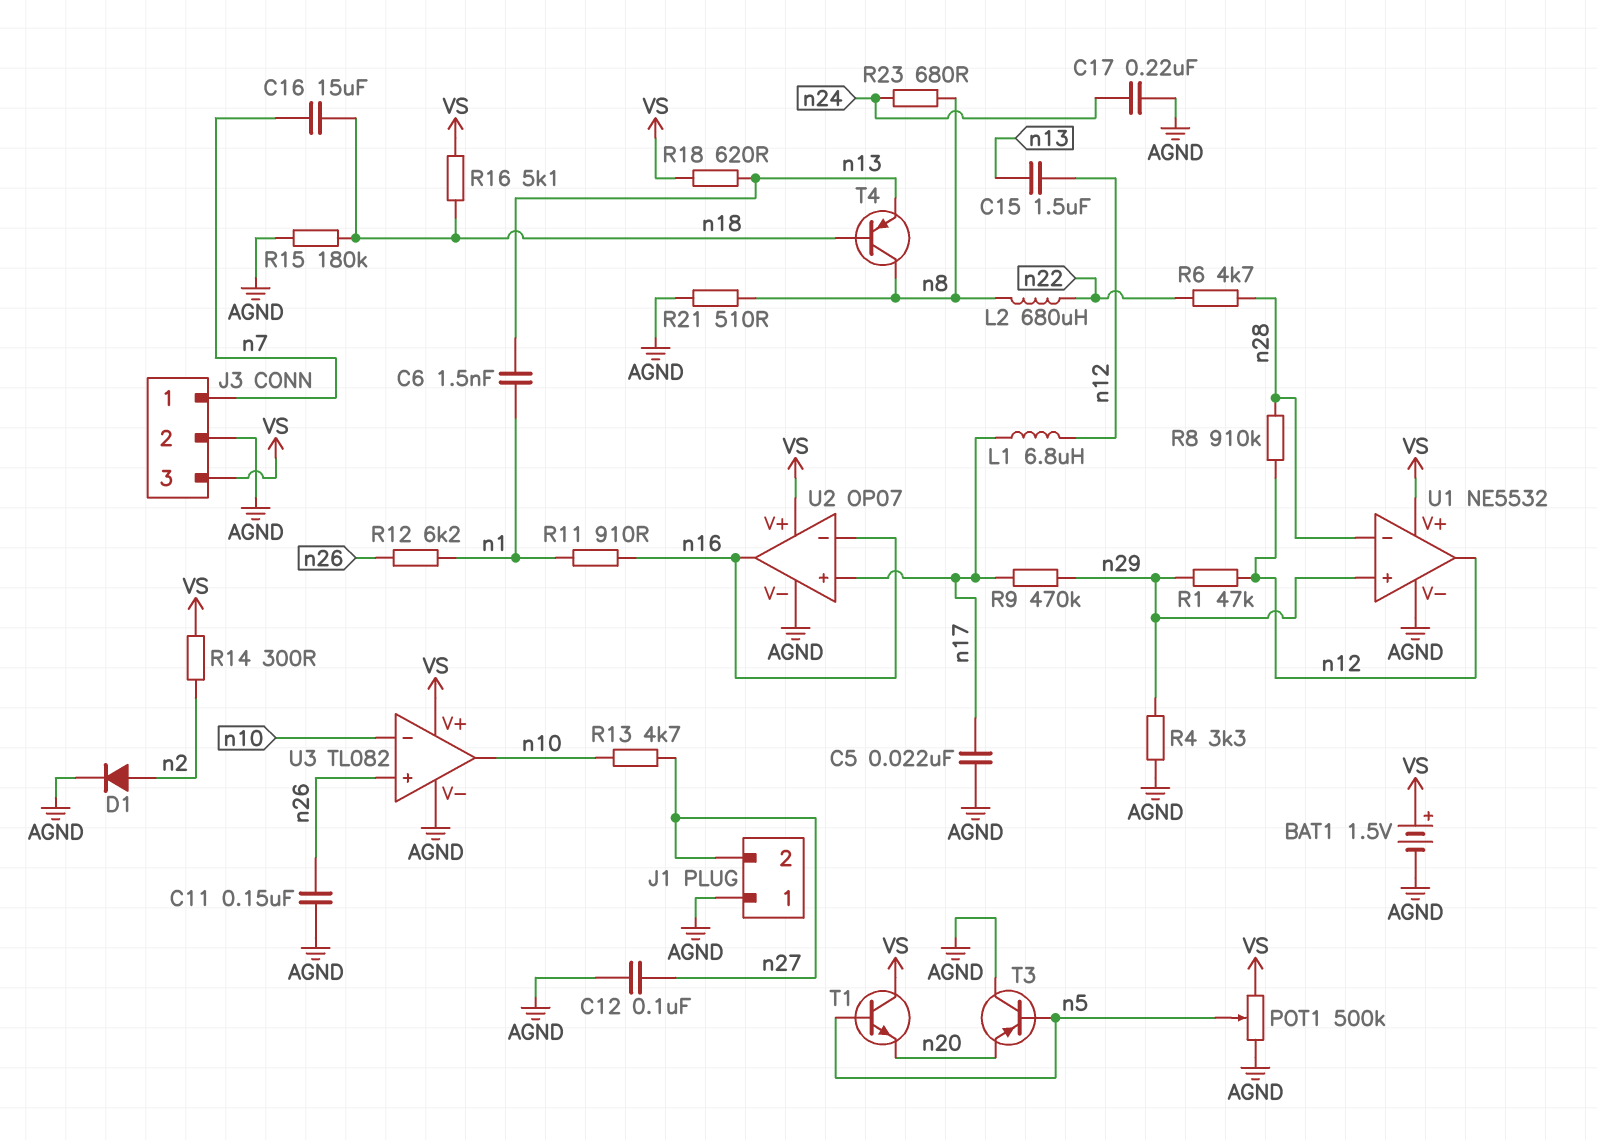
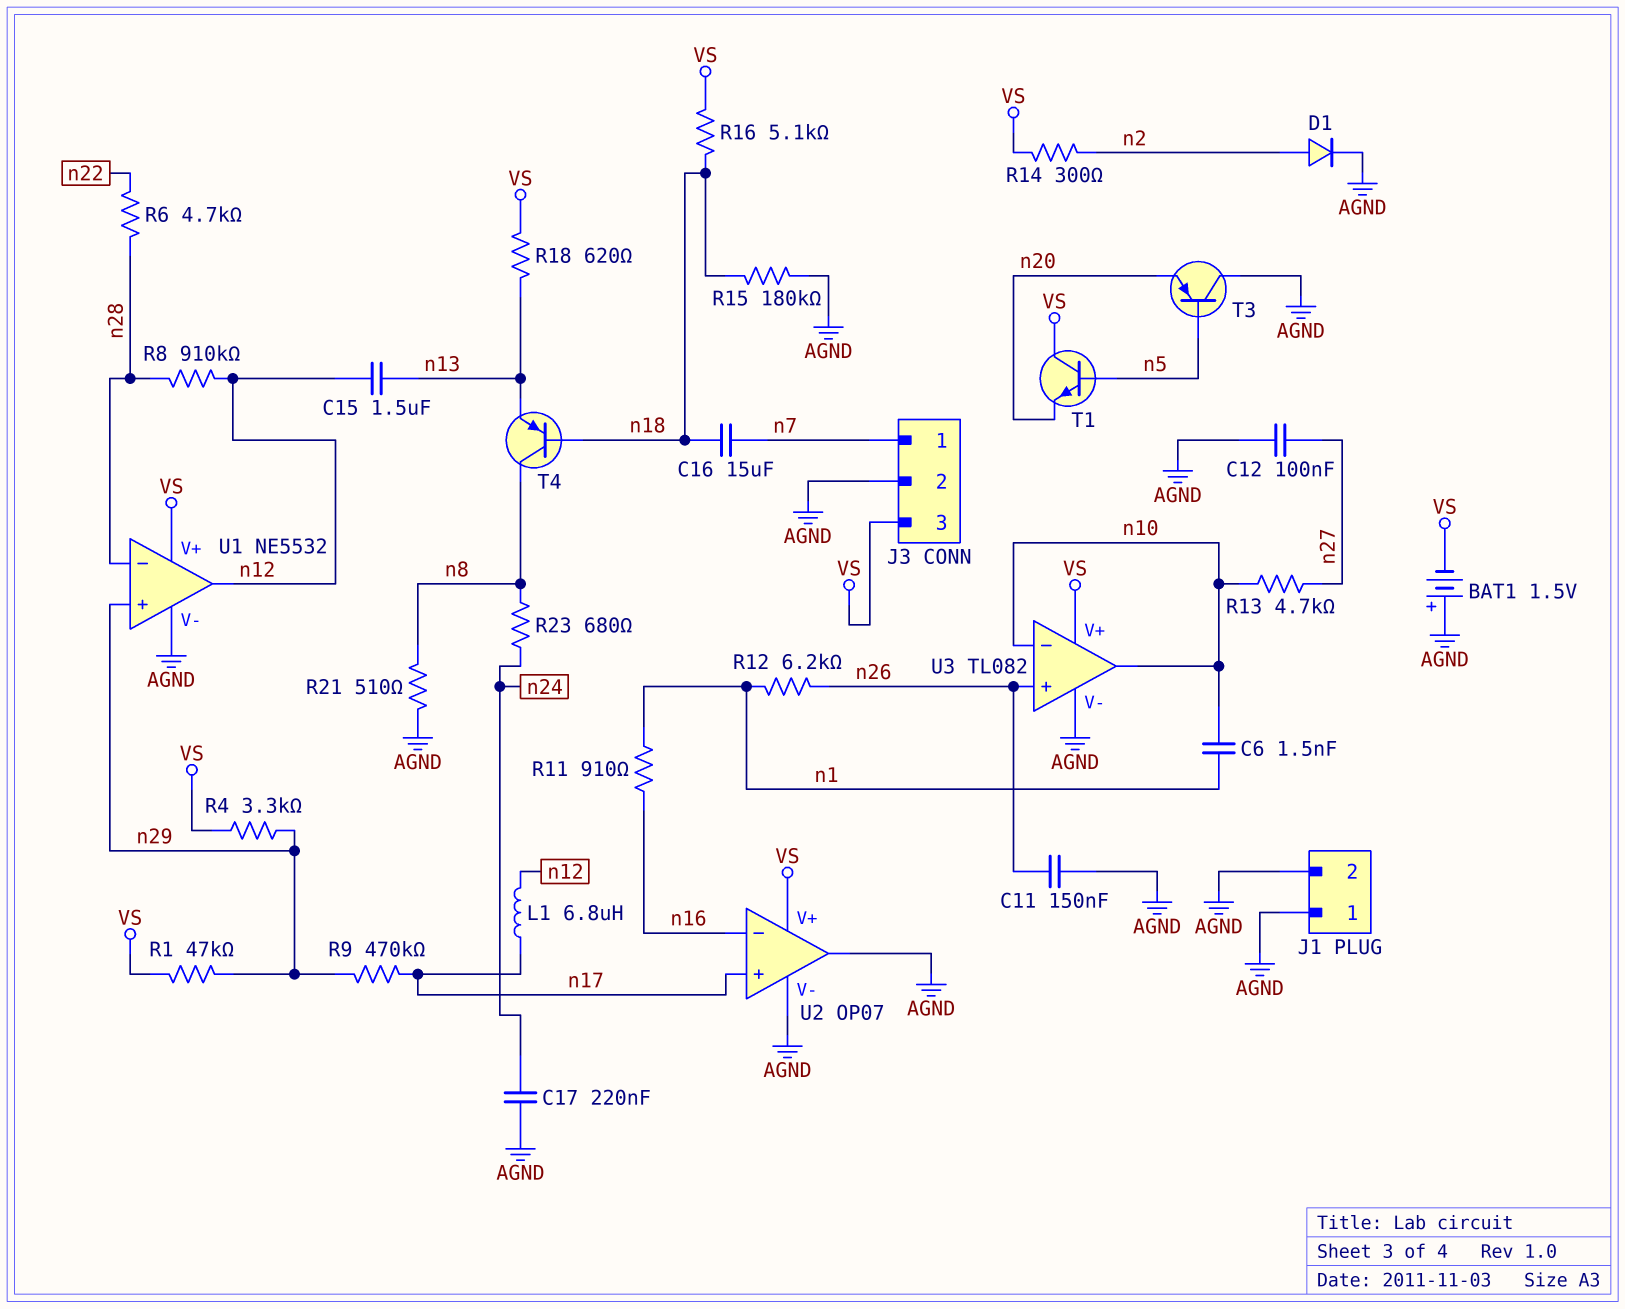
BAT1: 1.5V (plus VS, minus AGND) -> 1.5V (plus AGND, minus VS)
C5: 22nF (AGND, n17) -> none
C6: 1.5nF (n1, n13) -> 1.5nF (n1, n10)
J1 pin 2: n27 -> AGND
L2: 680uH (n8, n22) -> none
POT1: 500k (AGND, VS, wiper n5) -> none
R1: 47k (n12, n29) -> 47k (VS, n29)
R4: 3.3k (AGND, n29) -> 3.3k (VS, n29)
U2 pin out: n16 -> AGND

